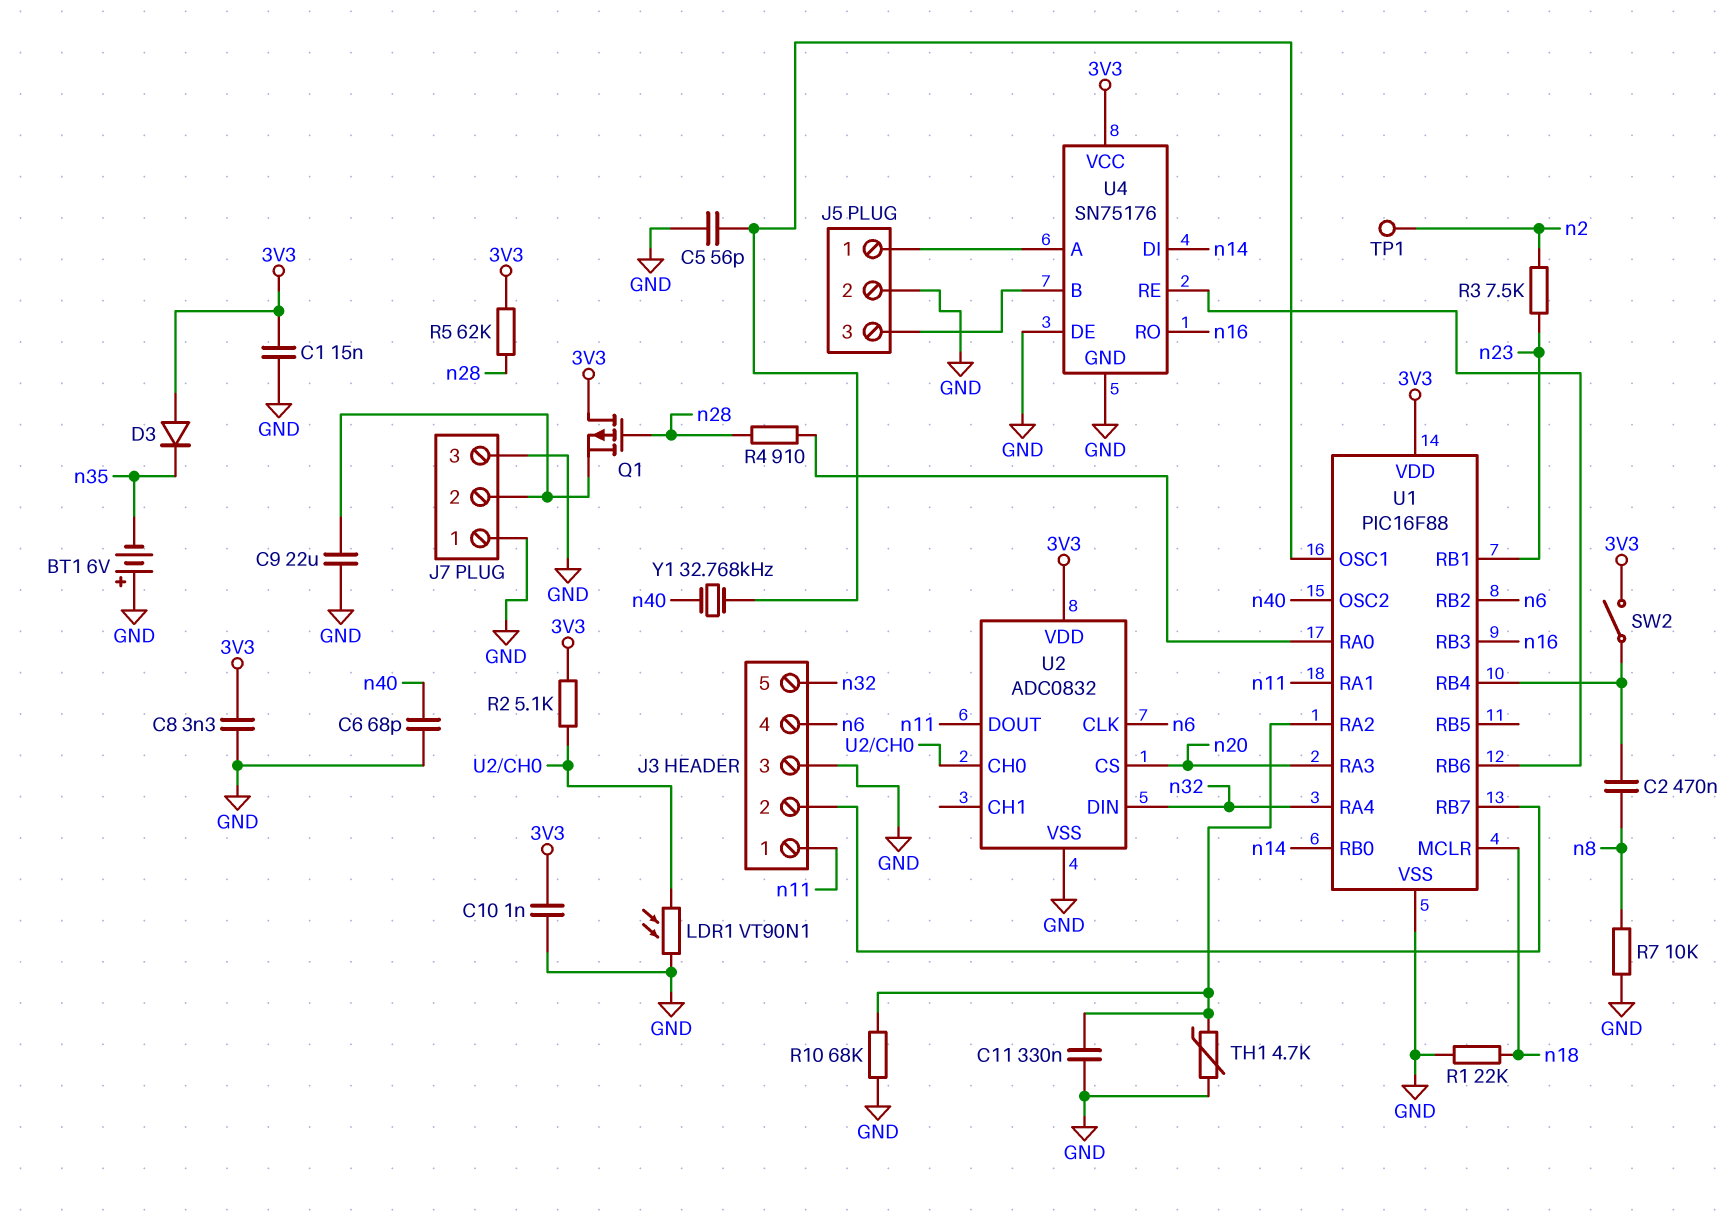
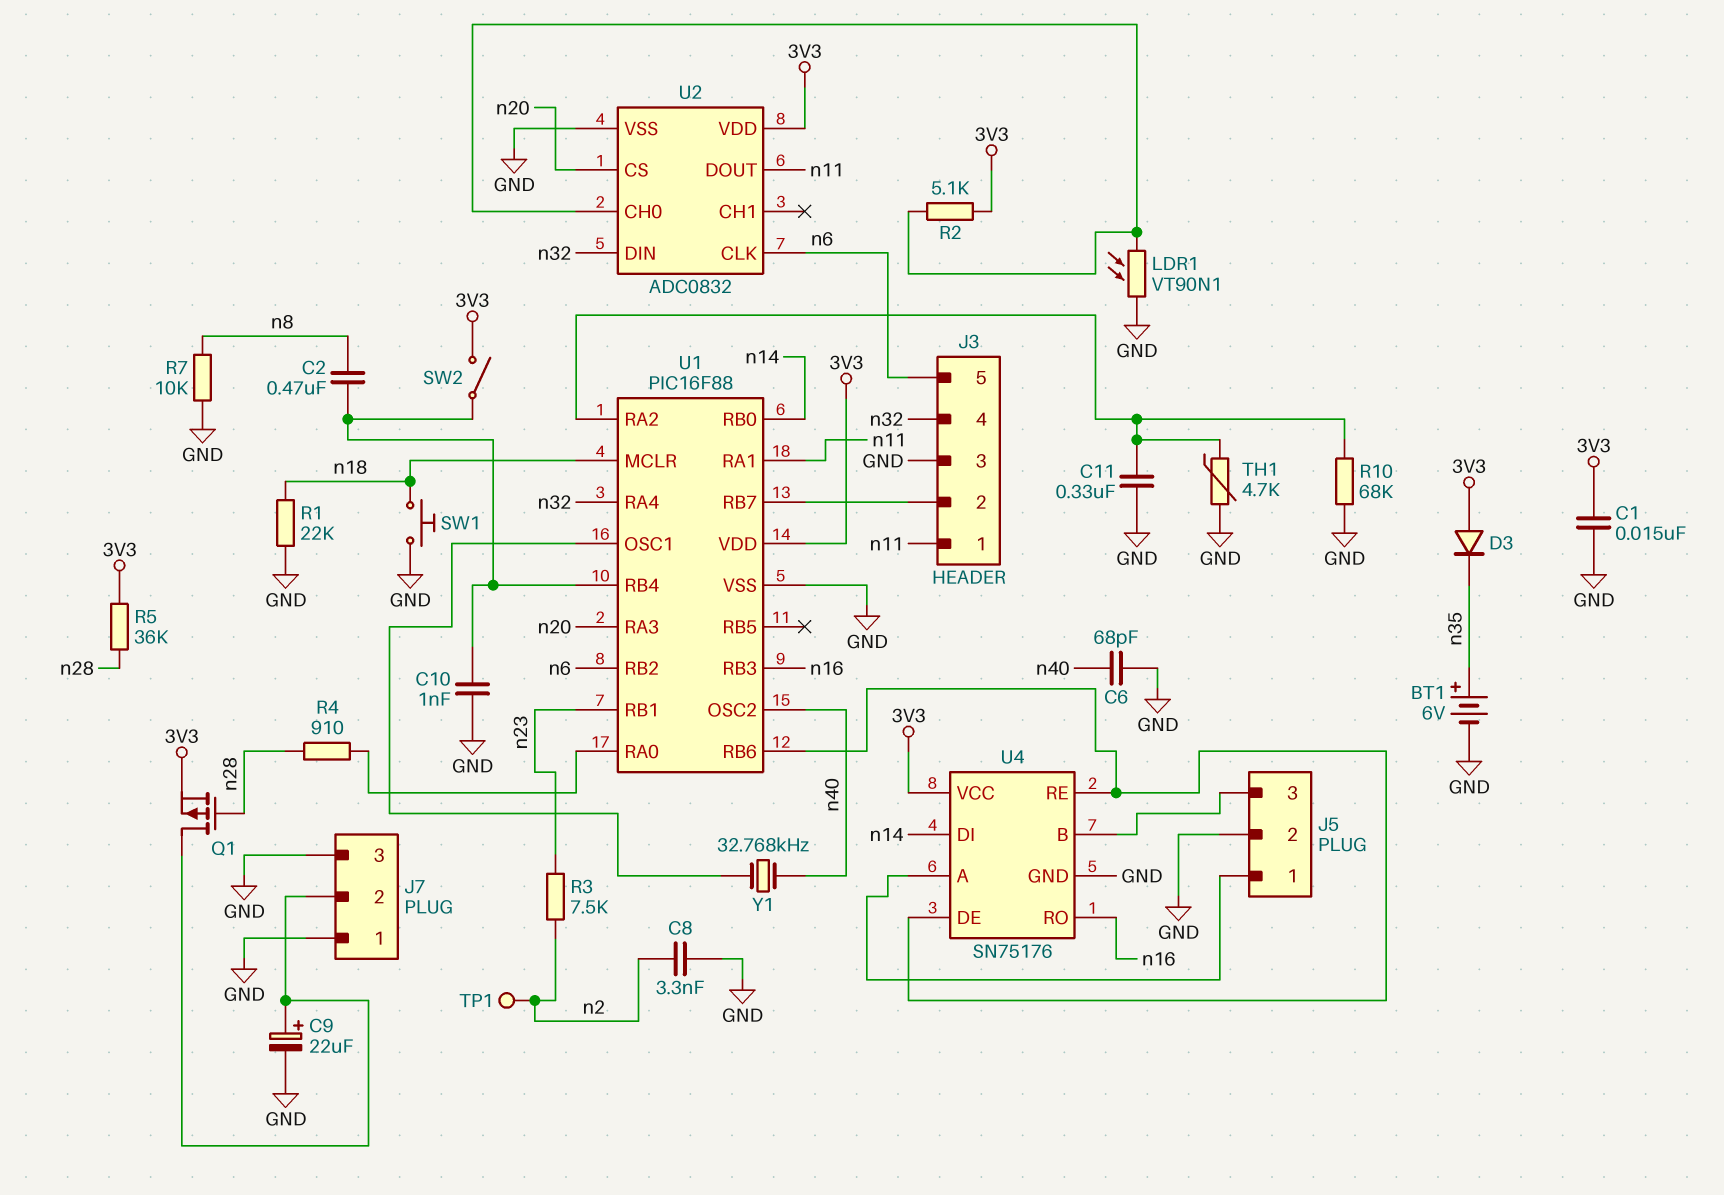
BT1: 6V (plus GND, minus n35) -> 6V (plus n35, minus GND)
C5: 56pF (GND, U1/OSC1) -> none
C8: 3.3nF (3V3, GND) -> 3.3nF (GND, n2)
C9: 22uF (GND, J7/2) -> 22uF (plus J7/2, minus GND)
C10: 1nF (3V3, GND) -> 1nF (GND, U1/RB4)
J3 pin 4: n6 -> n32
J3 pin 5: n32 -> n6
Q1: PMOS (G n28, D 3V3, S J7/2) -> PMOS (G n28, D J7/2, S 3V3)
R5: 62k (3V3, n28) -> 36k (3V3, n28)
SW1: none -> button (GND, n18)
U4 pin DE: GND -> U1/RB6

